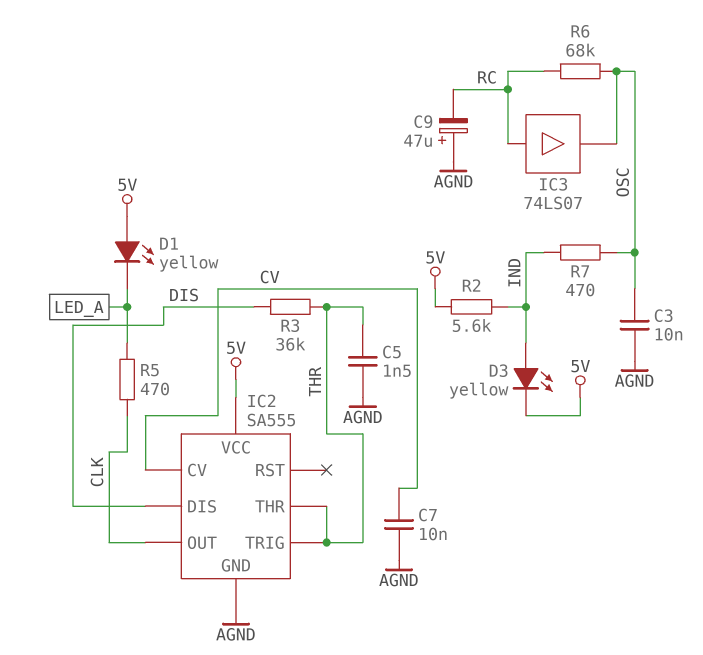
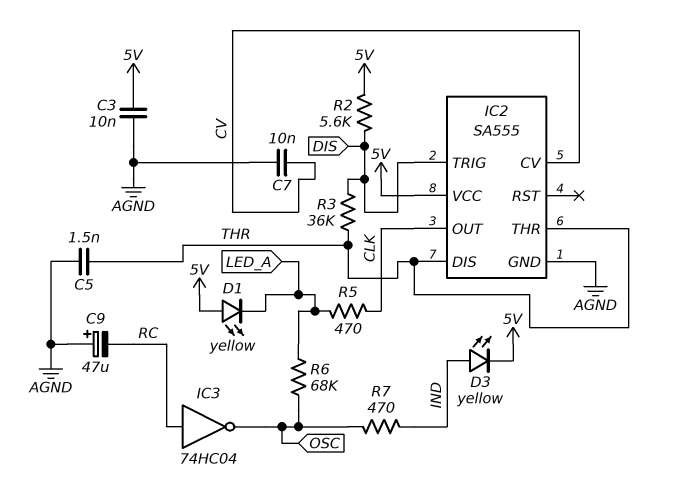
C3: 10nF (AGND, OSC) -> 10nF (5V, AGND)
IC2 pin DIS: DIS -> THR
IC2 pin TRIG: THR -> DIS
IC3: buffer 74LS07 (in RC, out OSC) -> NOT 74HC04 (in RC, out OSC)
R2: 5.6k (5V, IND) -> 5.6k (5V, DIS)
R6: 68k (OSC, RC) -> 68k (LED_A, OSC)

